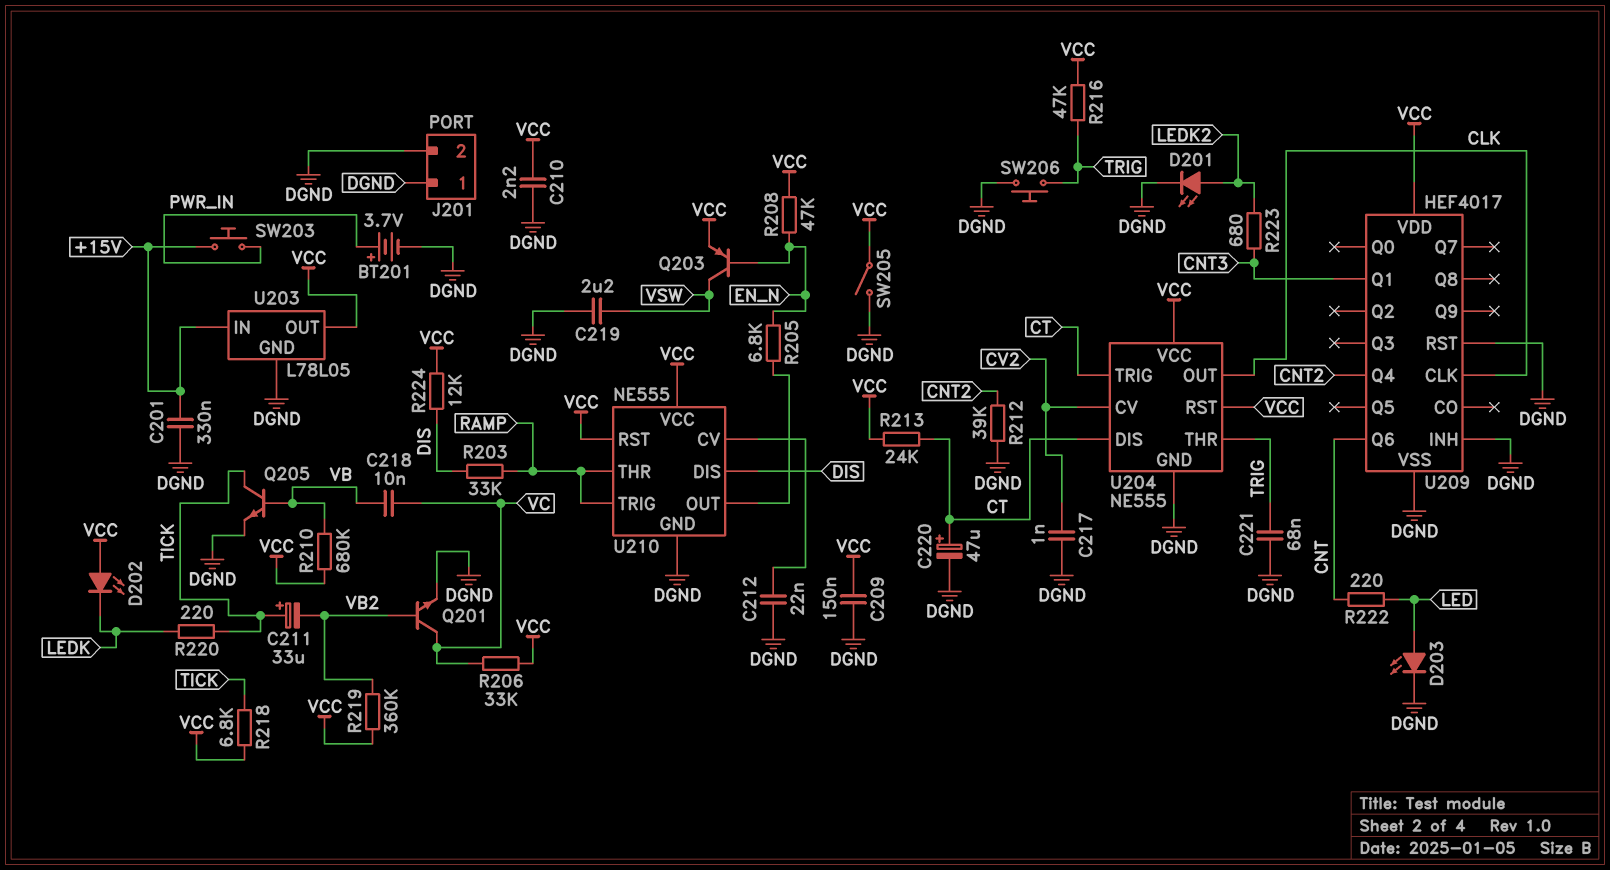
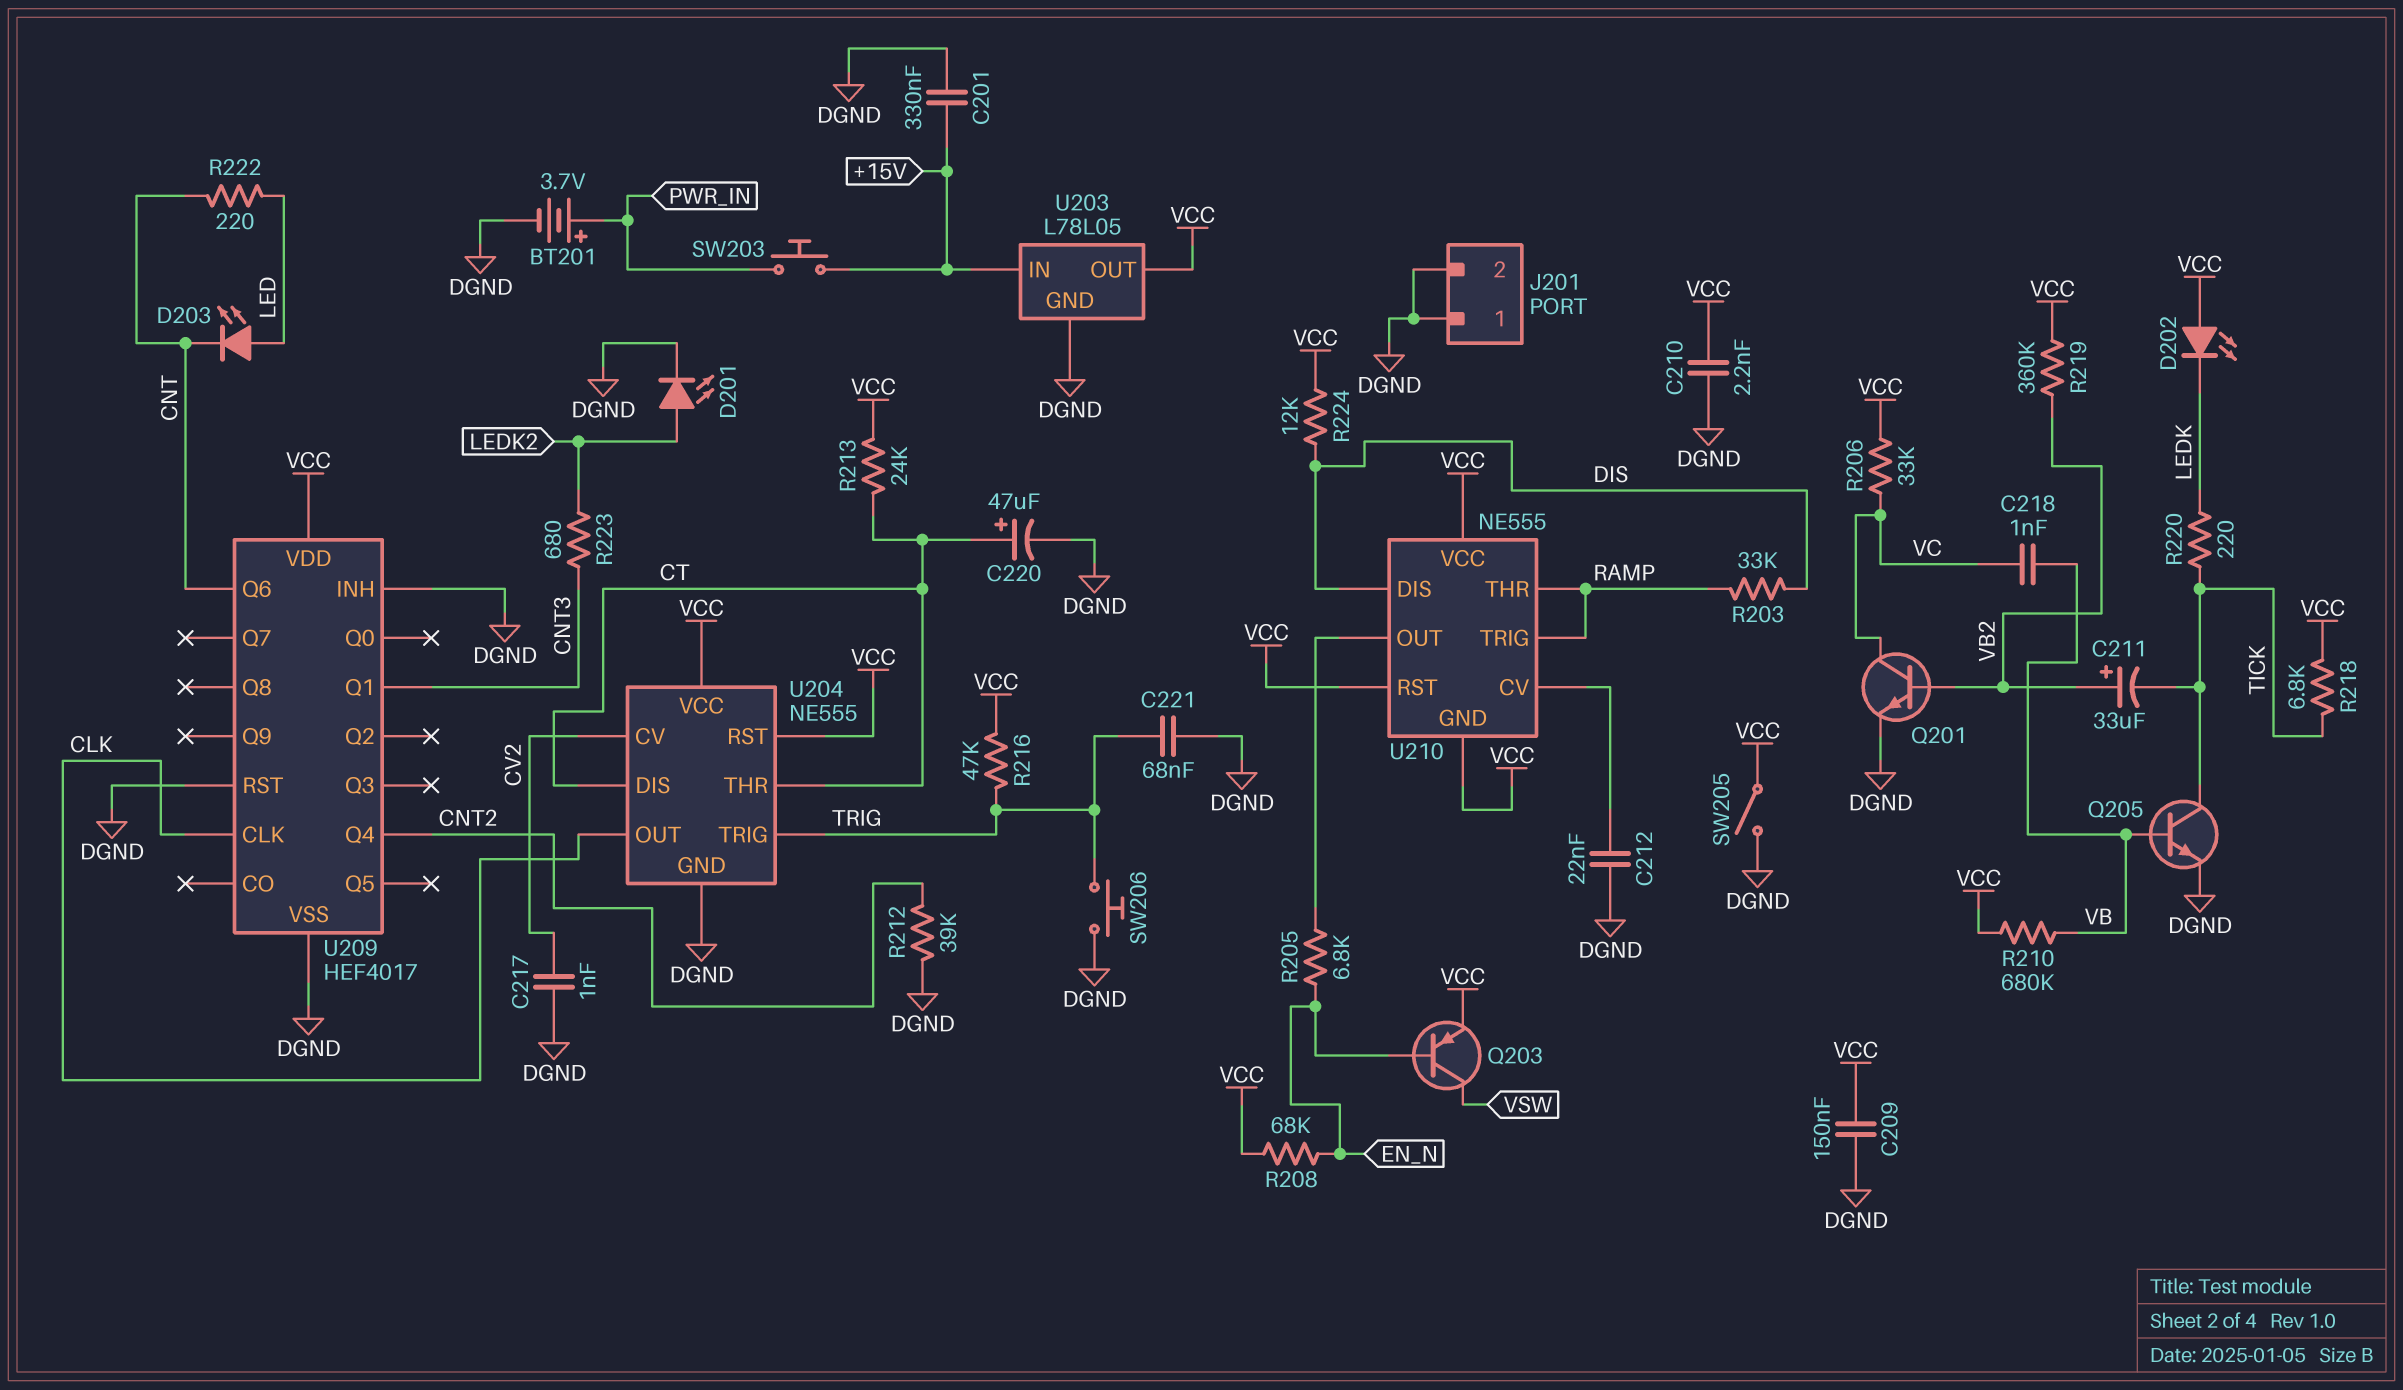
C211: 33uF (plus TICK, minus VB2) -> 33uF (plus VB2, minus TICK)
C218: 10nF (VB, VC) -> 1nF (VB, VC)
C219: 2.2uF (DGND, VSW) -> none
D203: LED (A LED, K DGND) -> LED (A LED, K CNT)
R208: 47k (EN_N, VCC) -> 68k (EN_N, VCC)
U204 pin THR: TRIG -> CT
U204 pin TRIG: CT -> TRIG
U210 pin GND: DGND -> VCC

